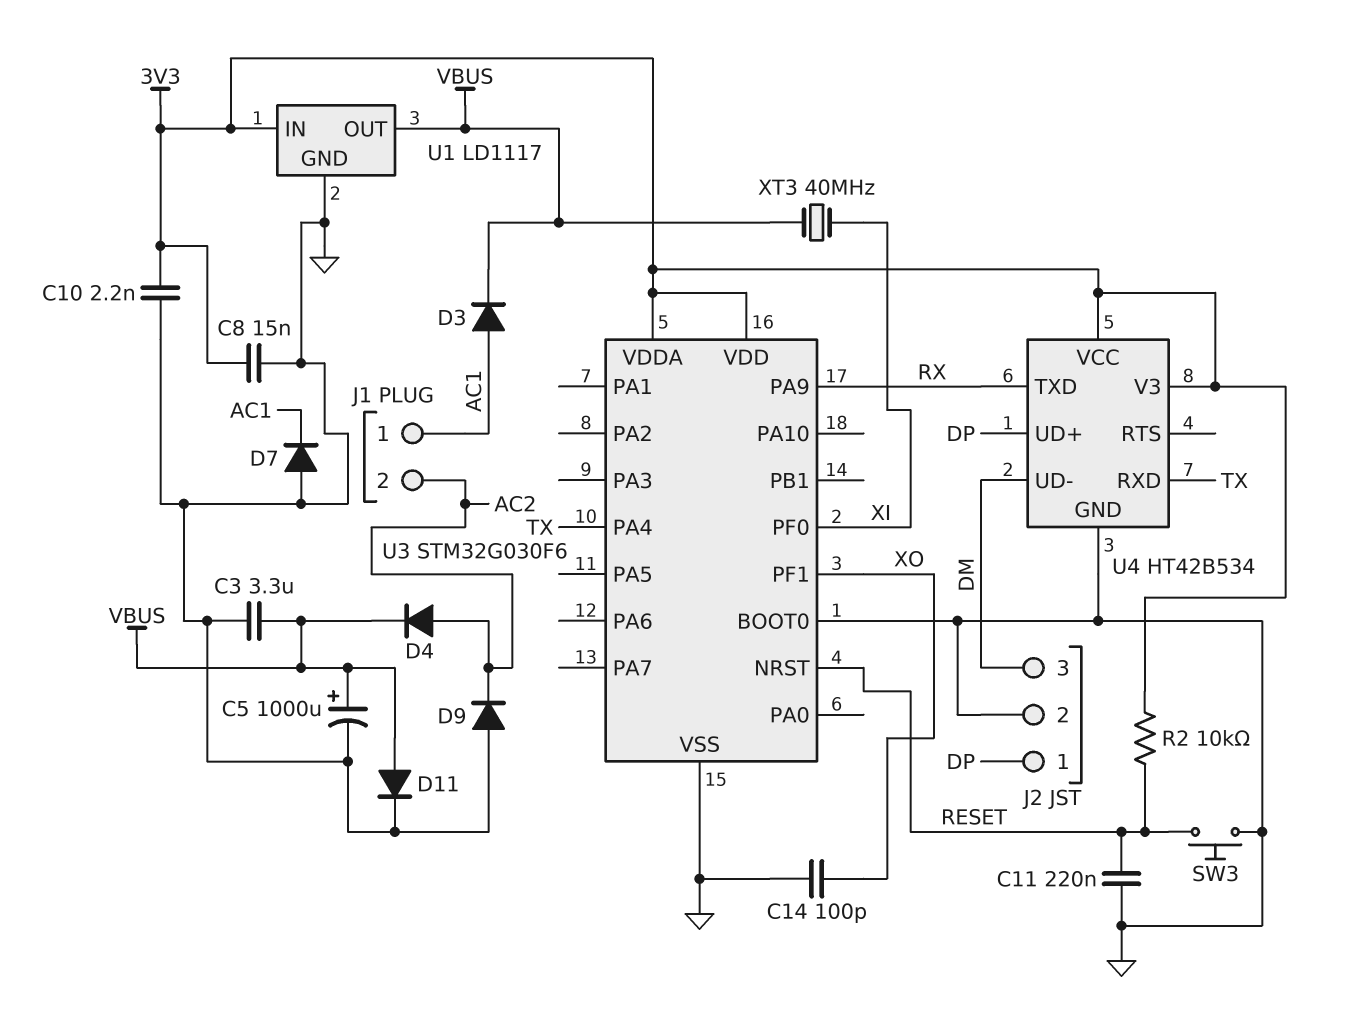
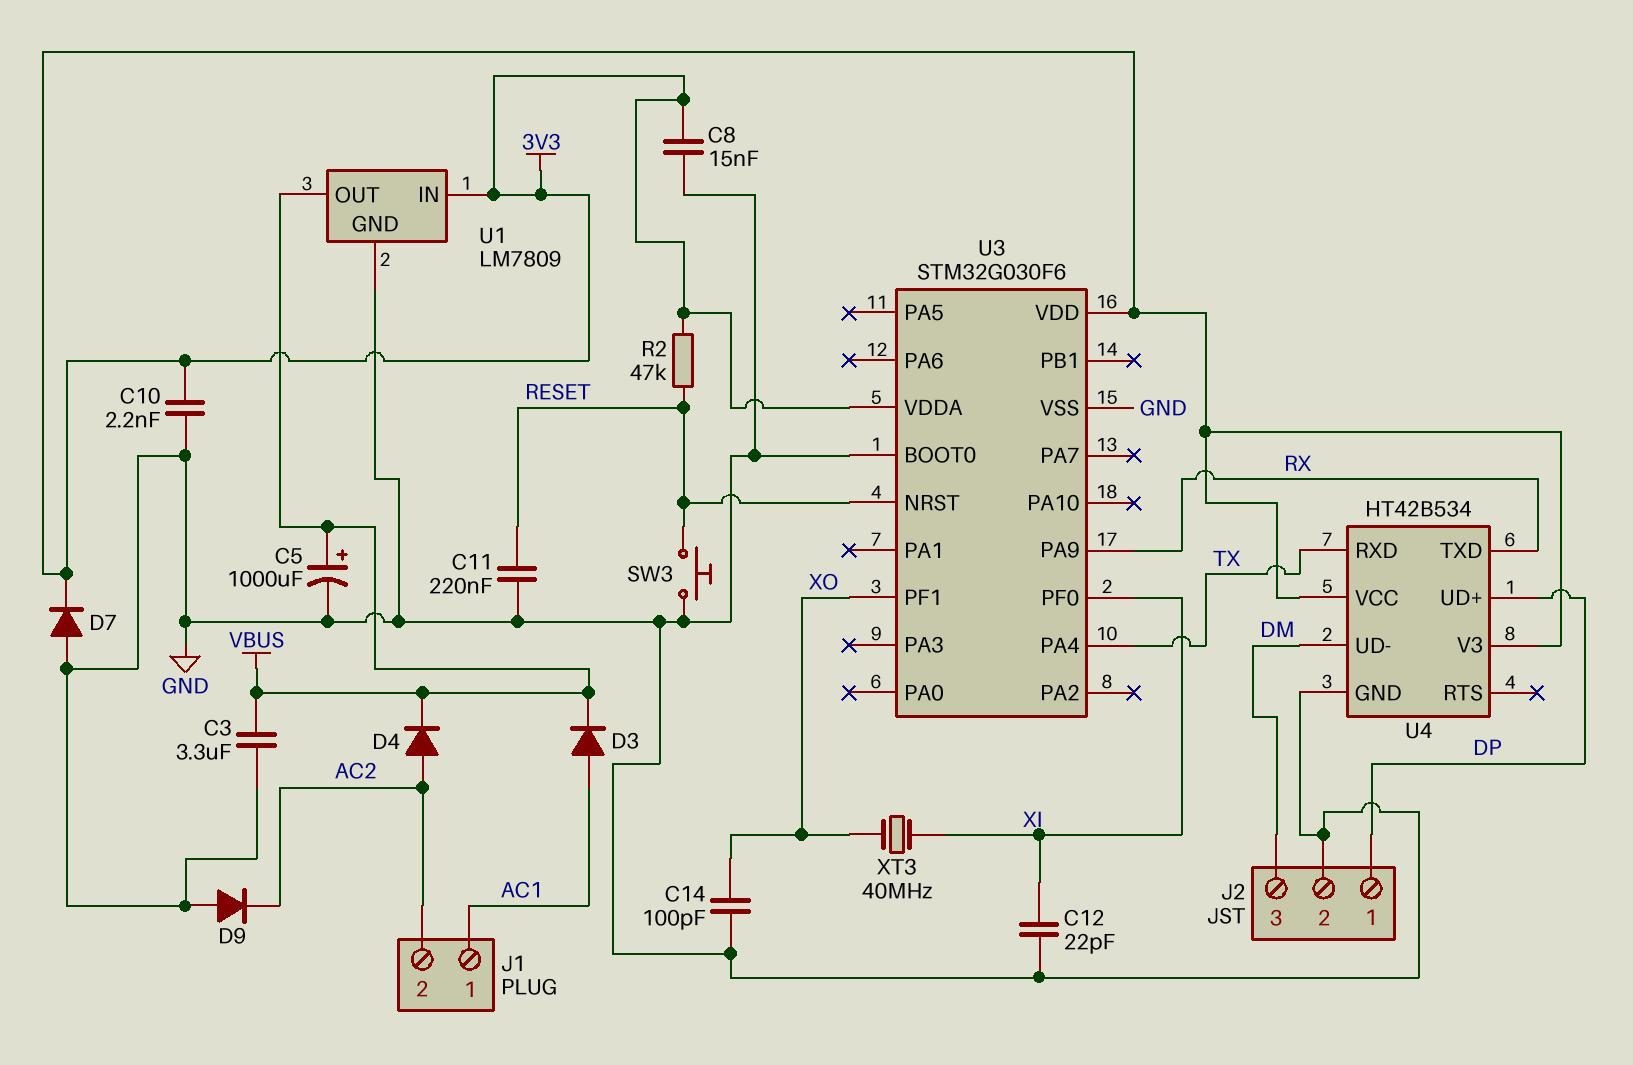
C12: none -> 22pF (GND, XI)
D7: diode (A GND, K AC1) -> diode (A GND, K 3V3)
D11: diode (A VBUS, K GND) -> none
R2: 10k (3V3, RESET) -> 47k (3V3, RESET)
U1: LD1117 -> LM7809
XT3: 40MHz (VBUS, XI) -> 40MHz (XI, XO)

